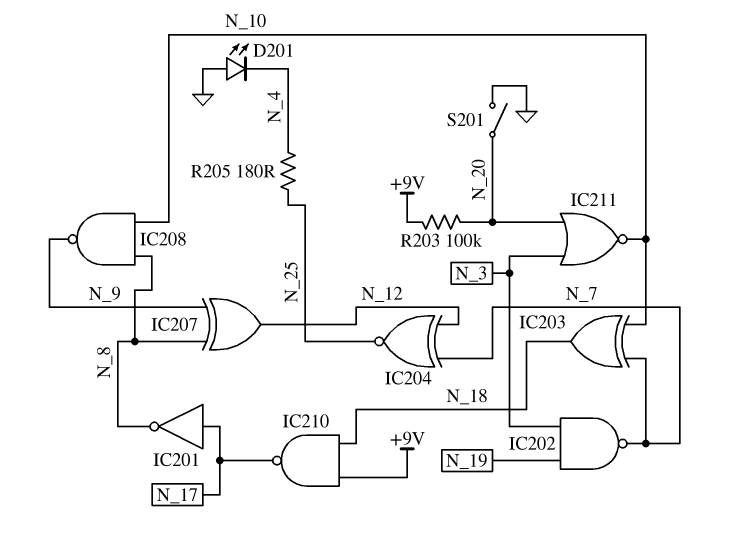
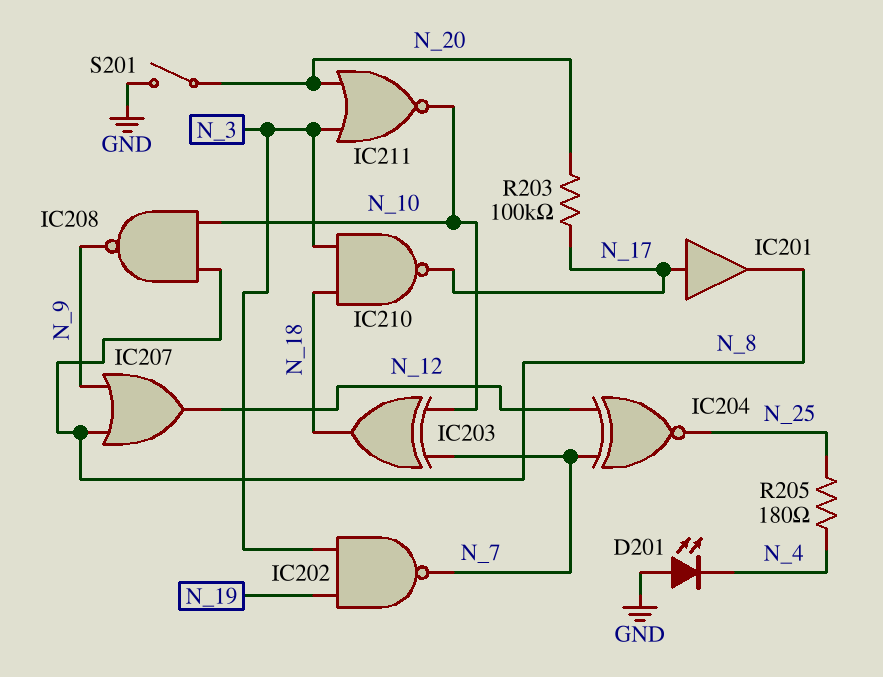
IC201: NOT (in N_17, out N_8) -> buffer (in N_17, out N_8)
IC207: XOR (in N_8, in N_9, out N_12) -> OR (in N_8, in N_9, out N_12)
IC210: NAND (in +9V, in N_18, out N_17) -> NAND (in N_3, in N_18, out N_17)
R203: 100k (+9V, N_20) -> 100k (N_17, N_20)

